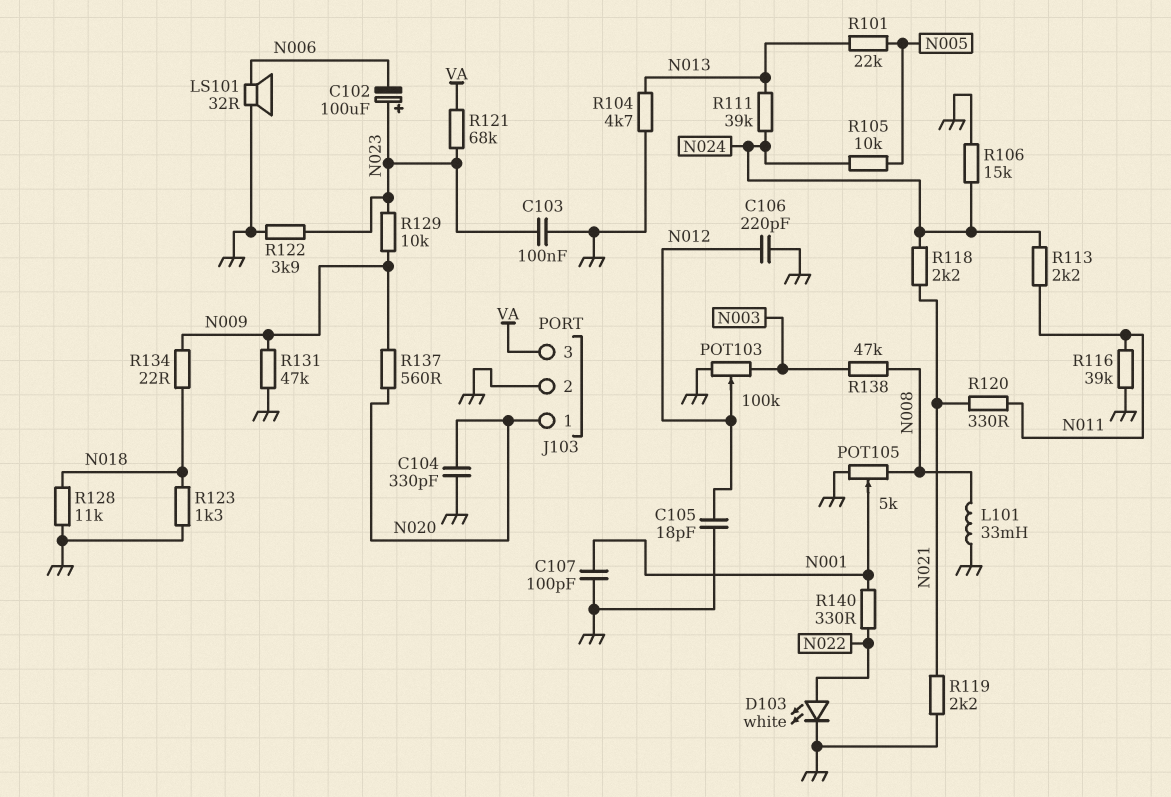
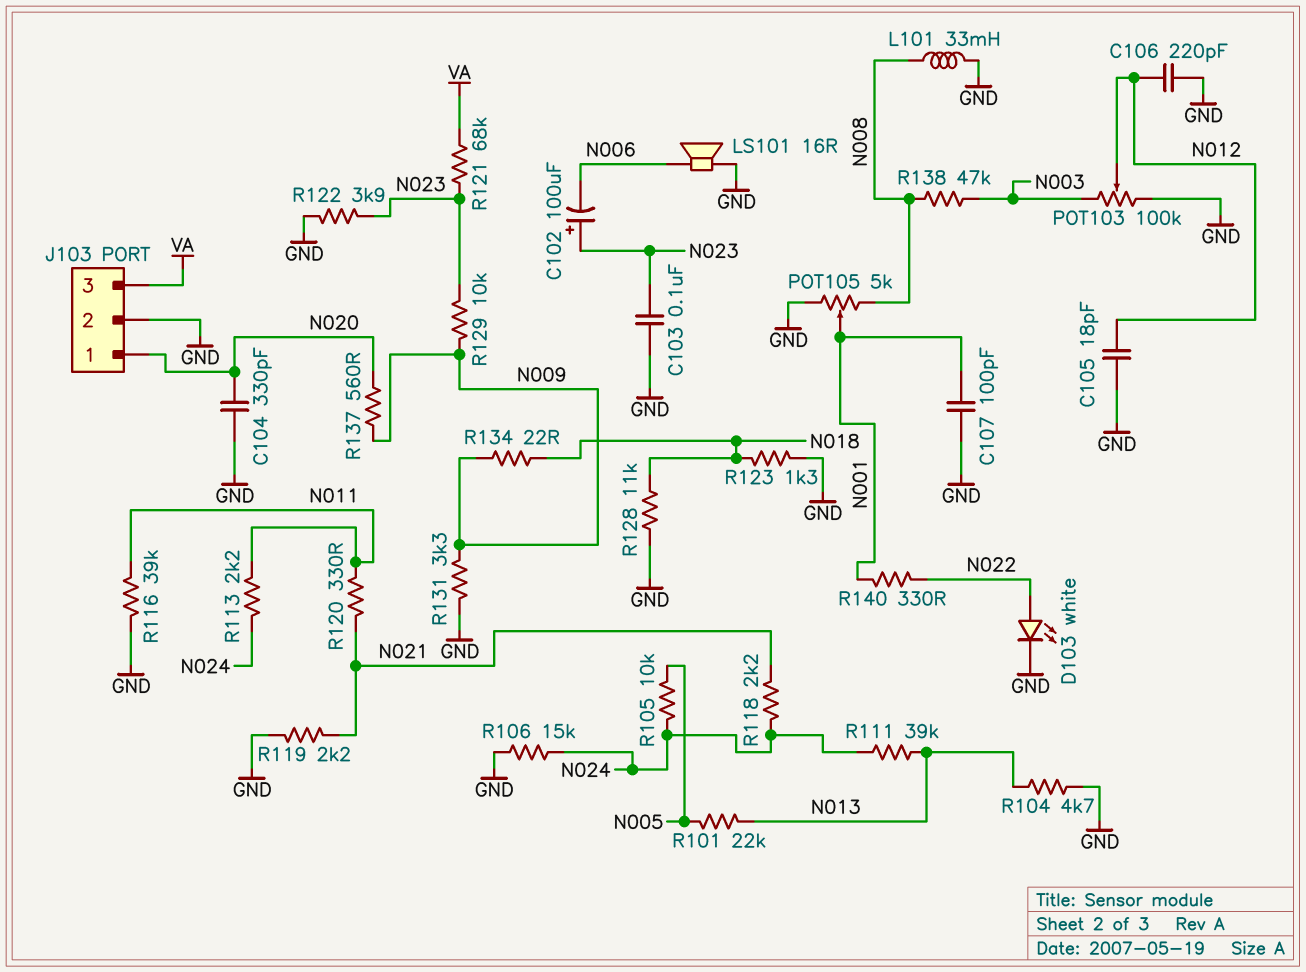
LS101: speaker 32R (GND, N006) -> speaker 16R (GND, N006)
R131: 47k (GND, N009) -> 3.3k (GND, N009)

